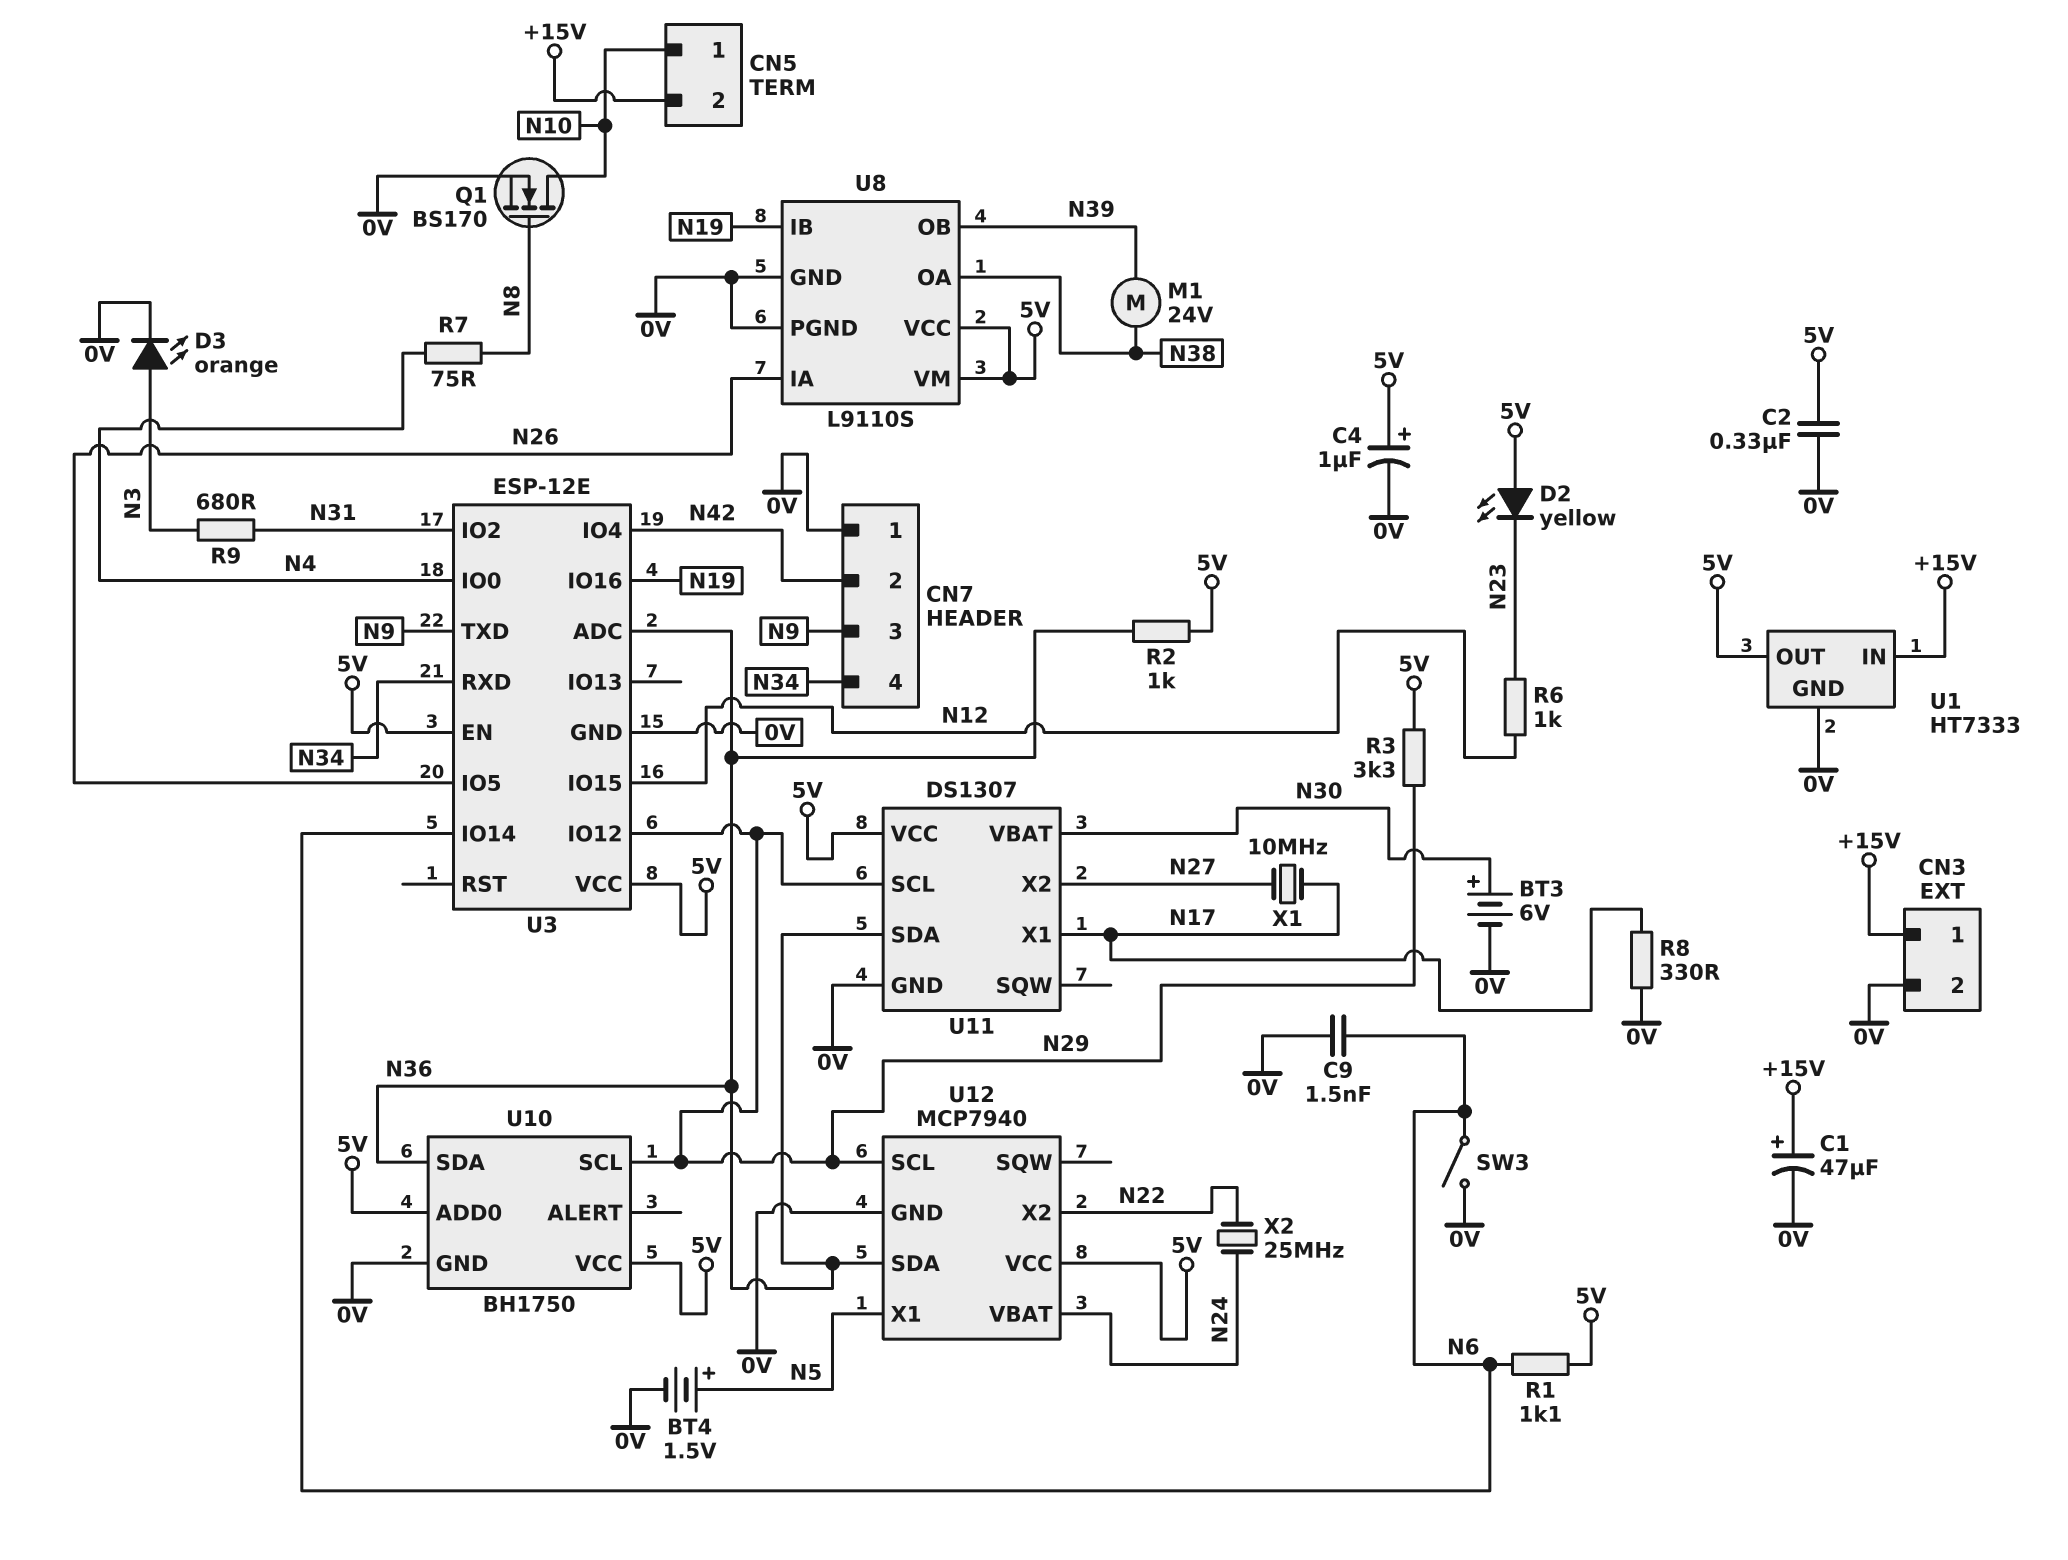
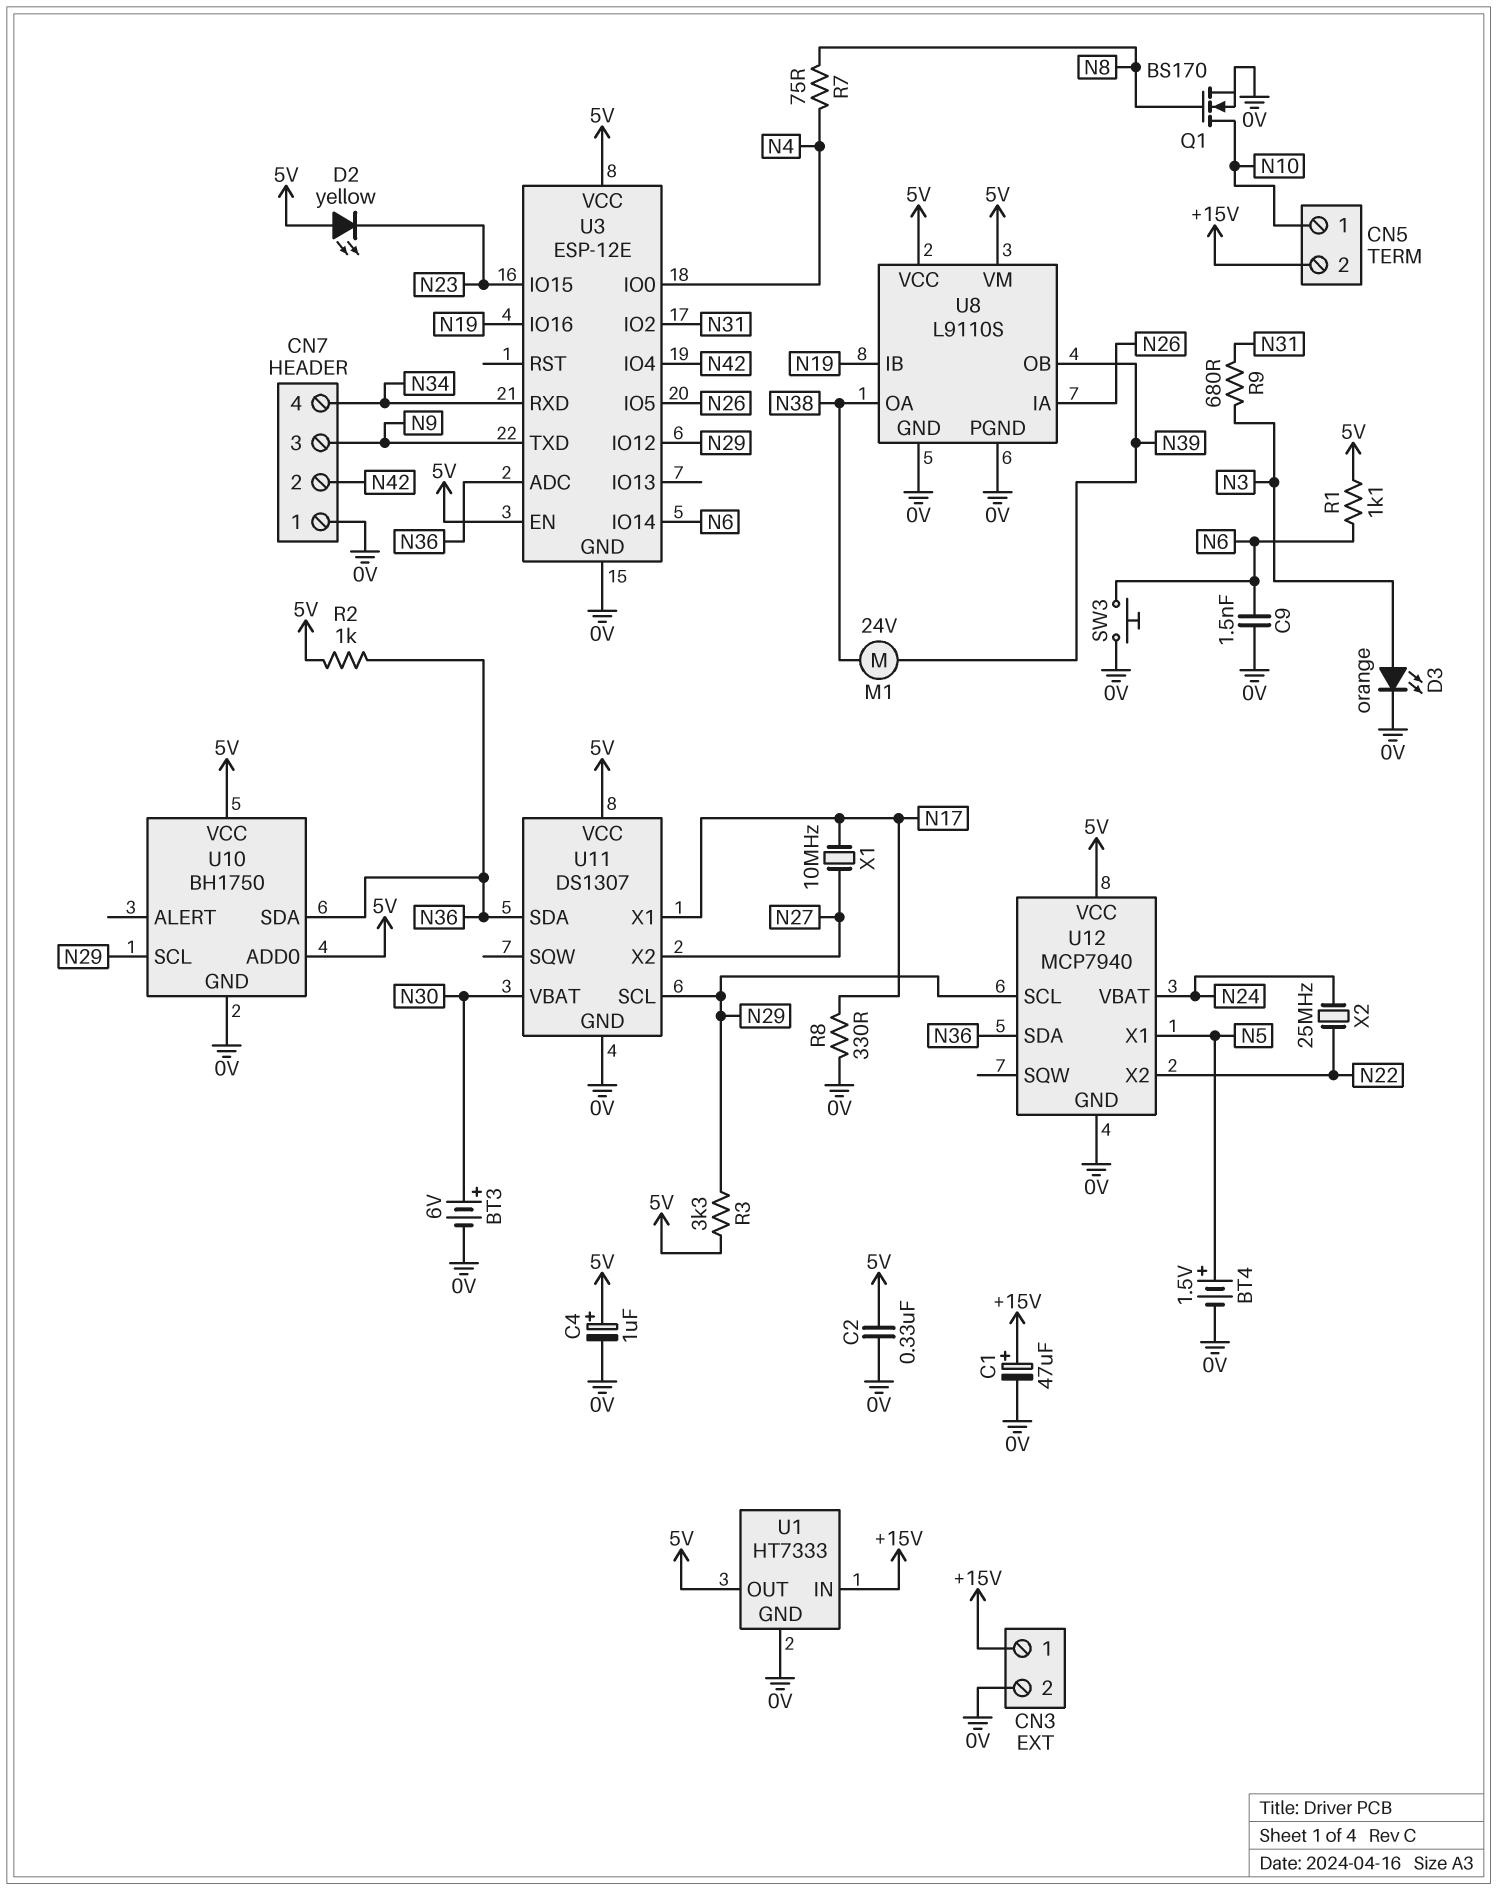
R6: 1k (N12, N23) -> none
SW3: switch (0V, N6) -> button (0V, N6)
U3 pin IO15: N12 -> N23

